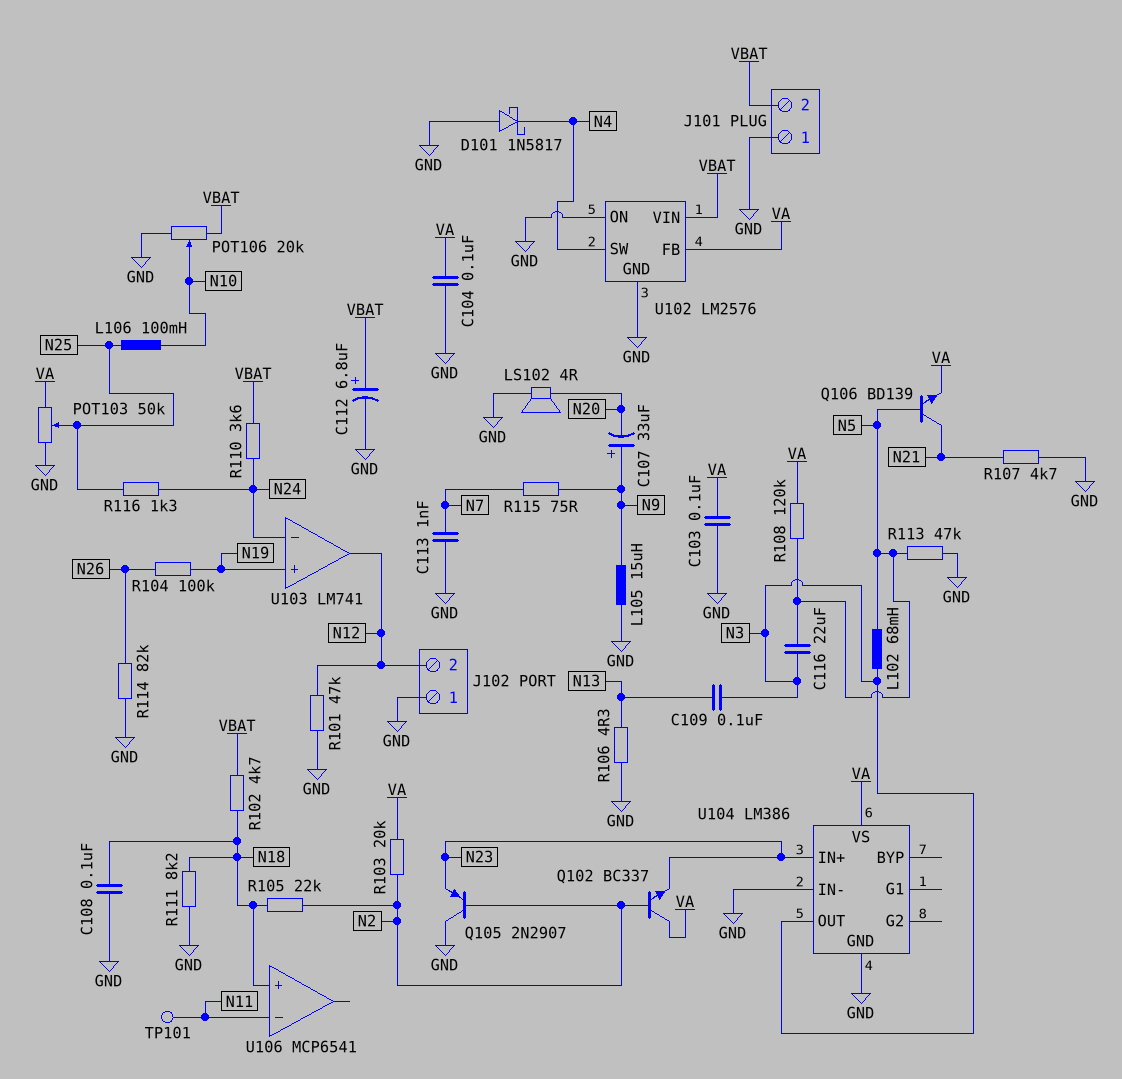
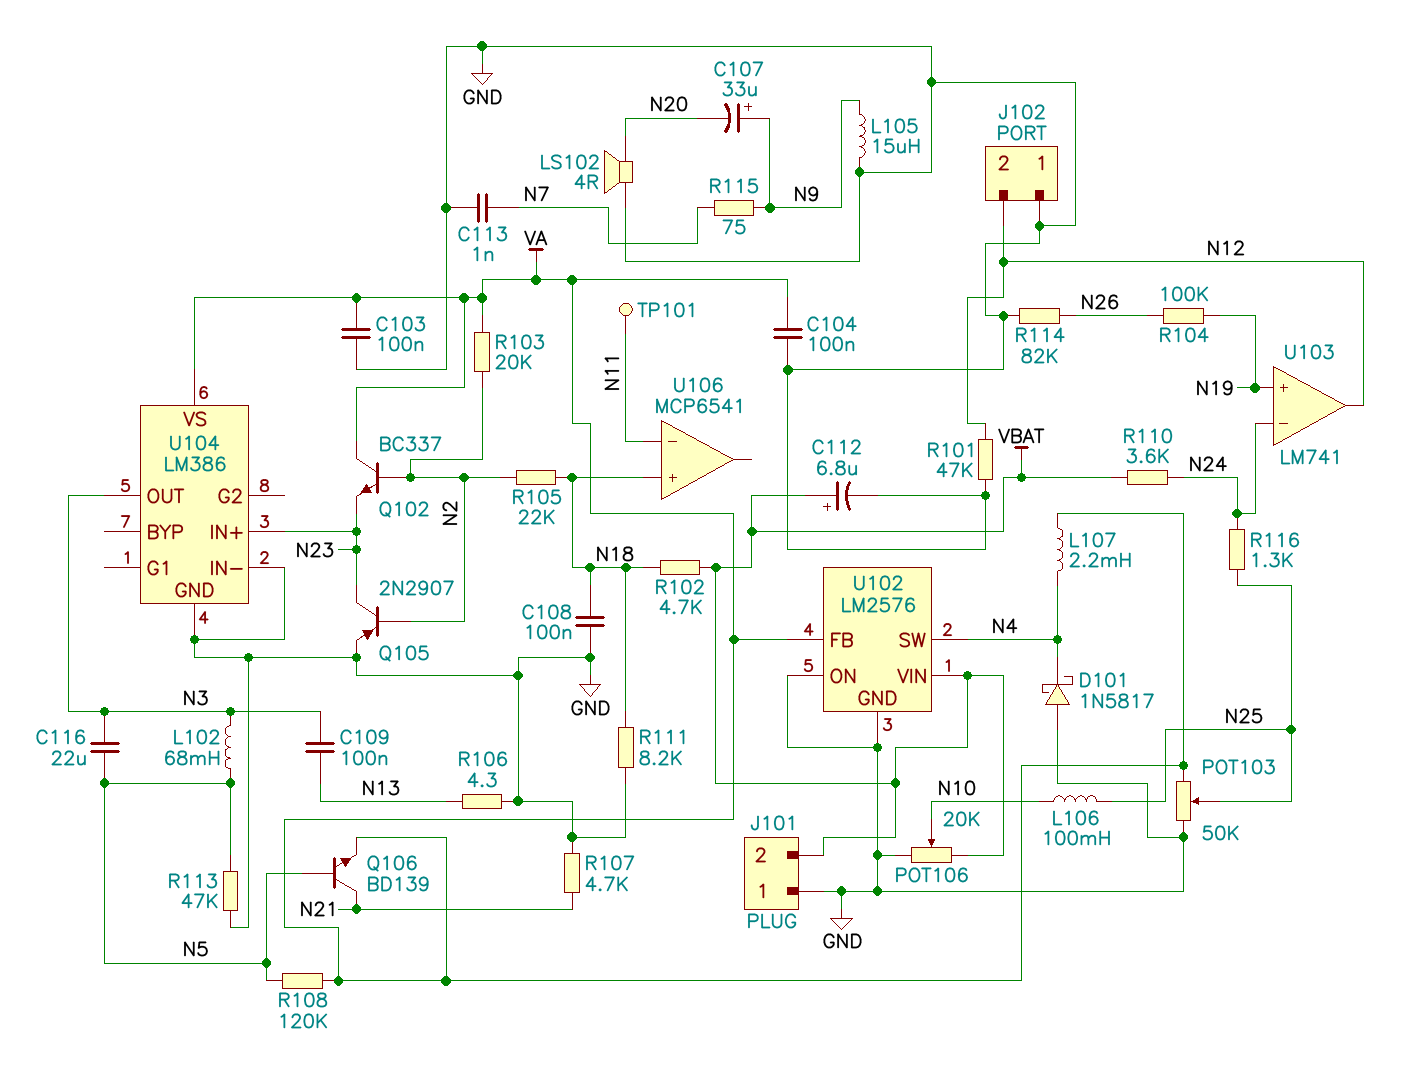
L107: none -> 2.2mH (N4, VA)
Q105: PNP 2N2907 (B N2, C GND, E N23) -> PNP 2N2907 (B N2, C N23, E GND)

